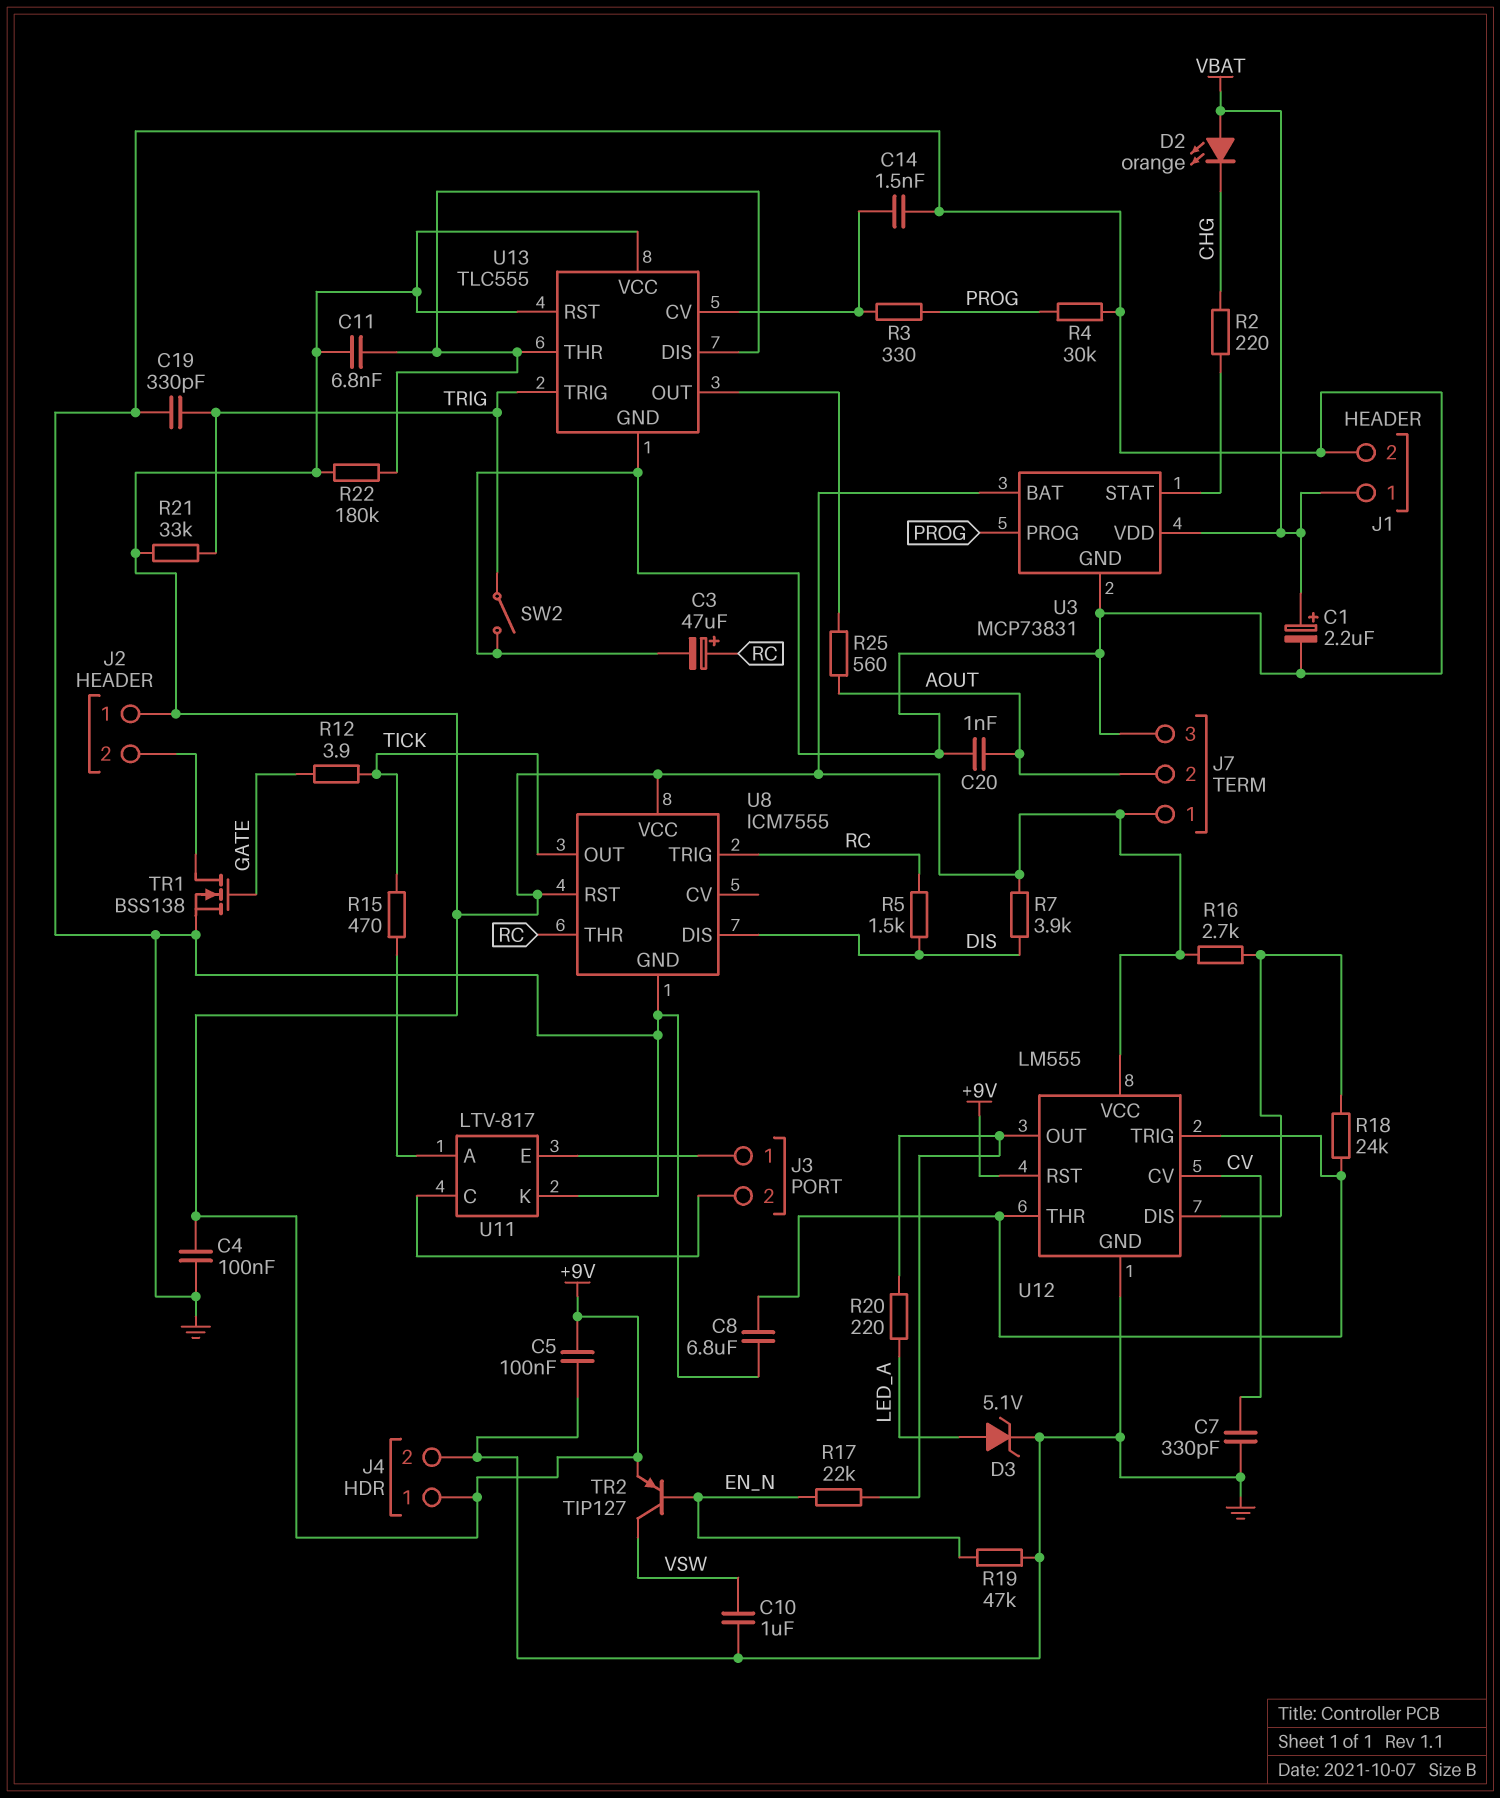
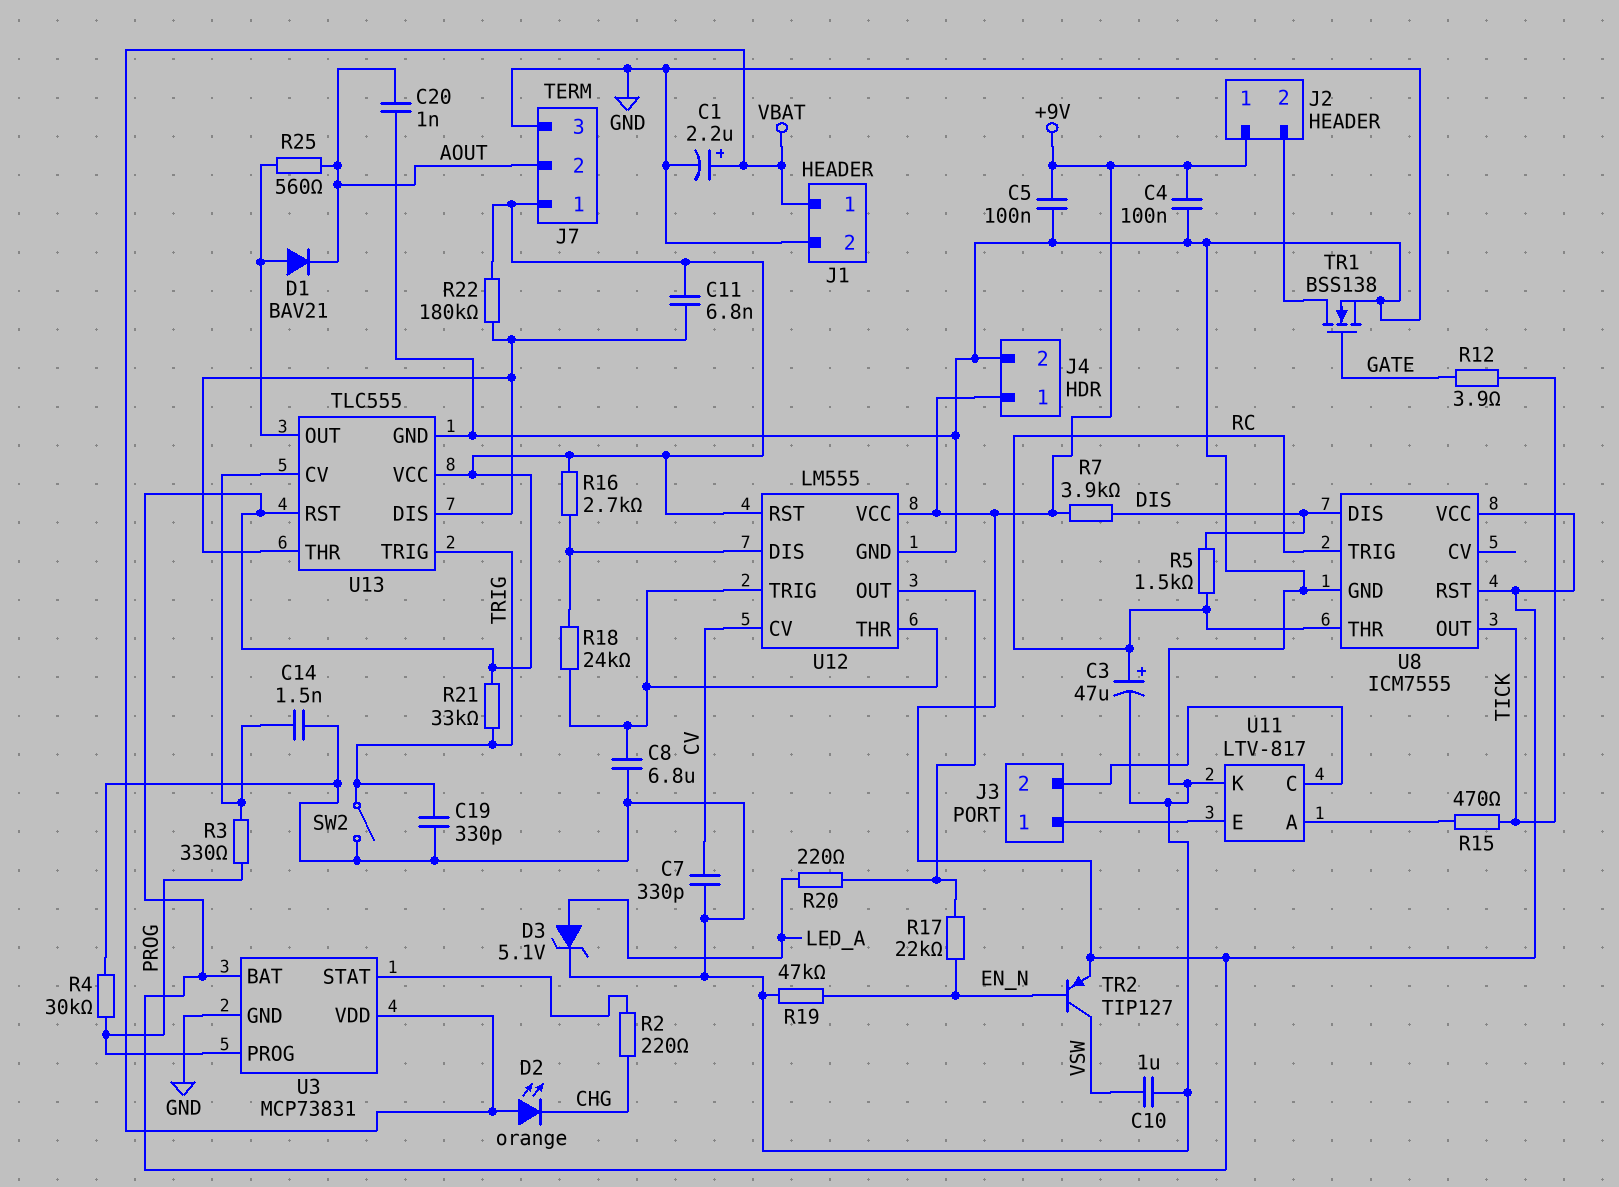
D1: none -> diode BAV21 (A U13/OUT, K AOUT)

